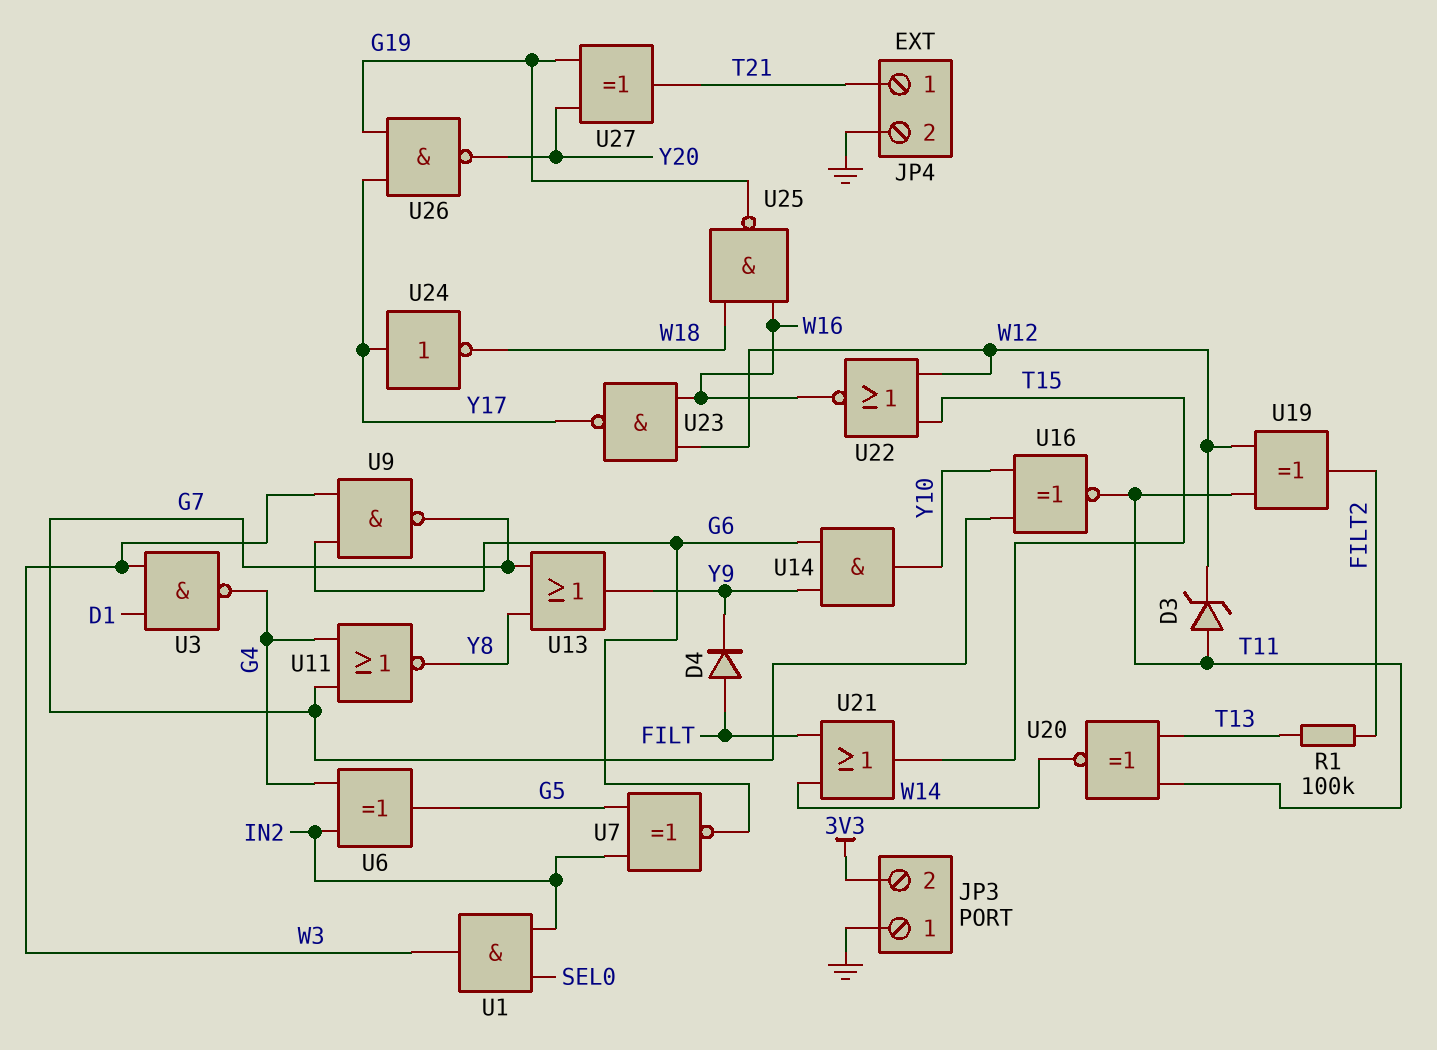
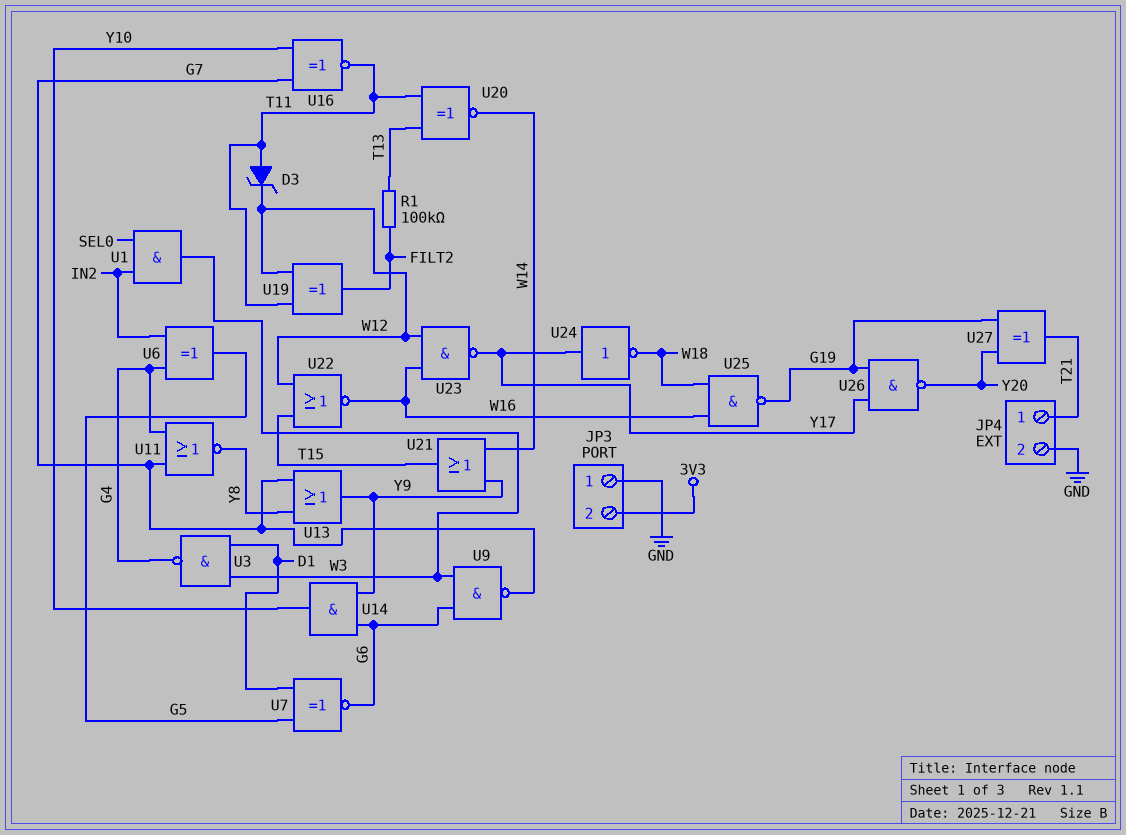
D4: diode (A FILT, K Y9) -> none
U7: XNOR (in G5, in IN2, out G6) -> XNOR (in D1, in G5, out G6)
U21: OR (in FILT, in W14, out T15) -> OR (in W14, in Y9, out T15)

